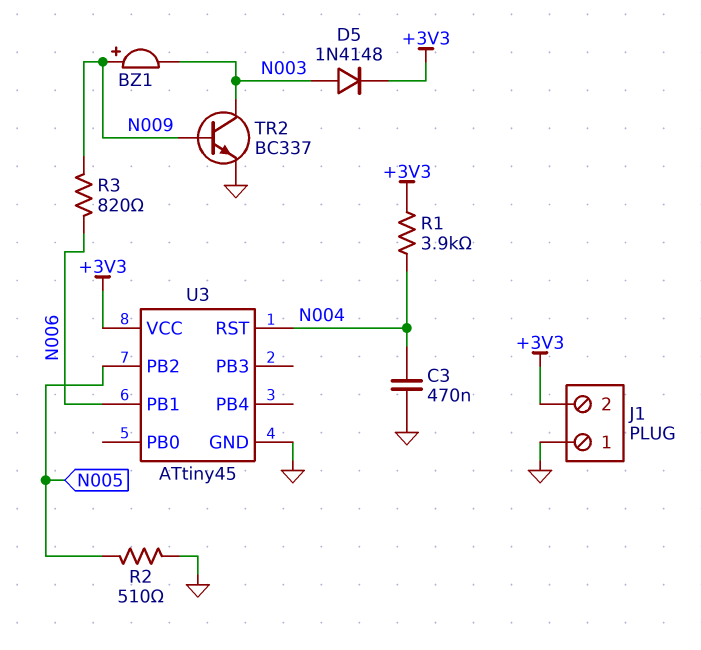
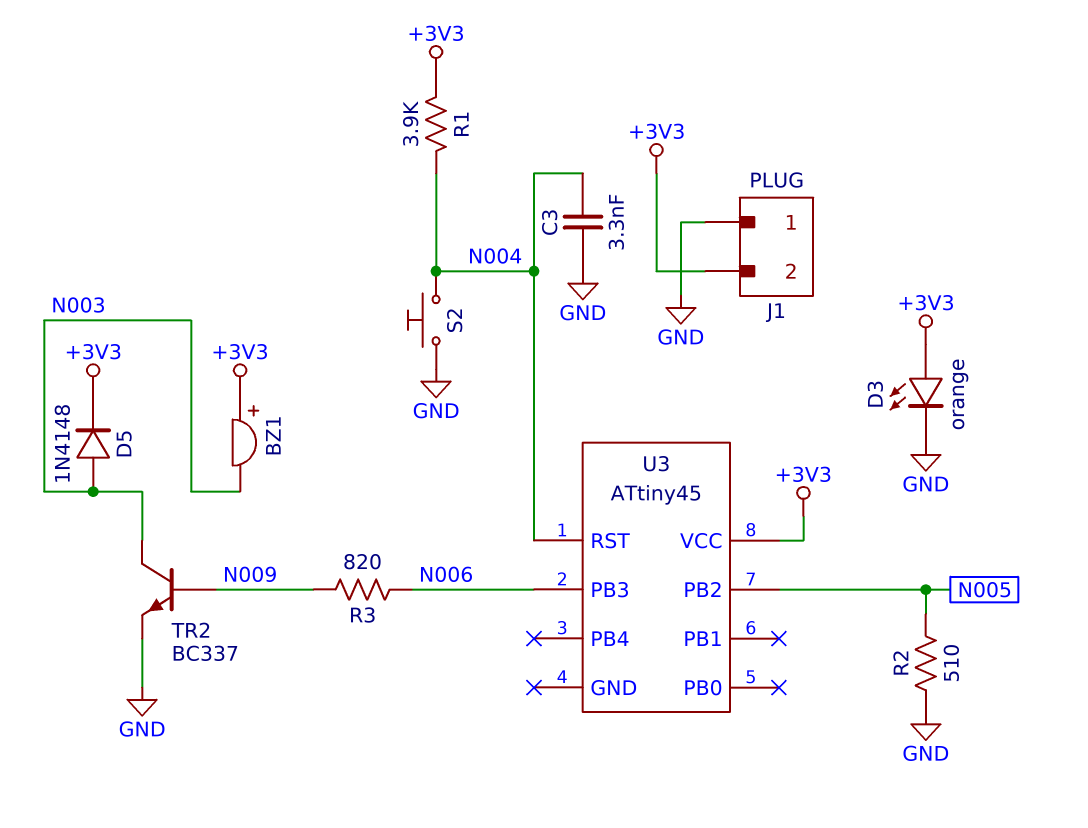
BZ1: buzzer (plus N009, minus N003) -> buzzer (plus +3V3, minus N003)
C3: 470nF (GND, N004) -> 3.3nF (GND, N004)
D3: none -> LED orange (A +3V3, K GND)
S2: none -> button (GND, N004)
U3 pin GND: GND -> none
U3 pin PB1: N006 -> none
U3 pin PB3: none -> N006

